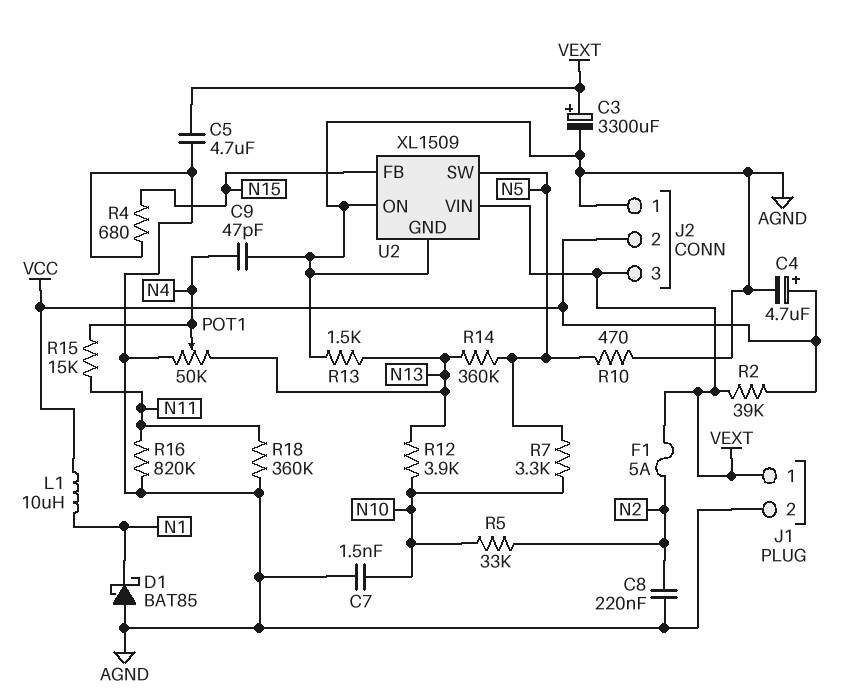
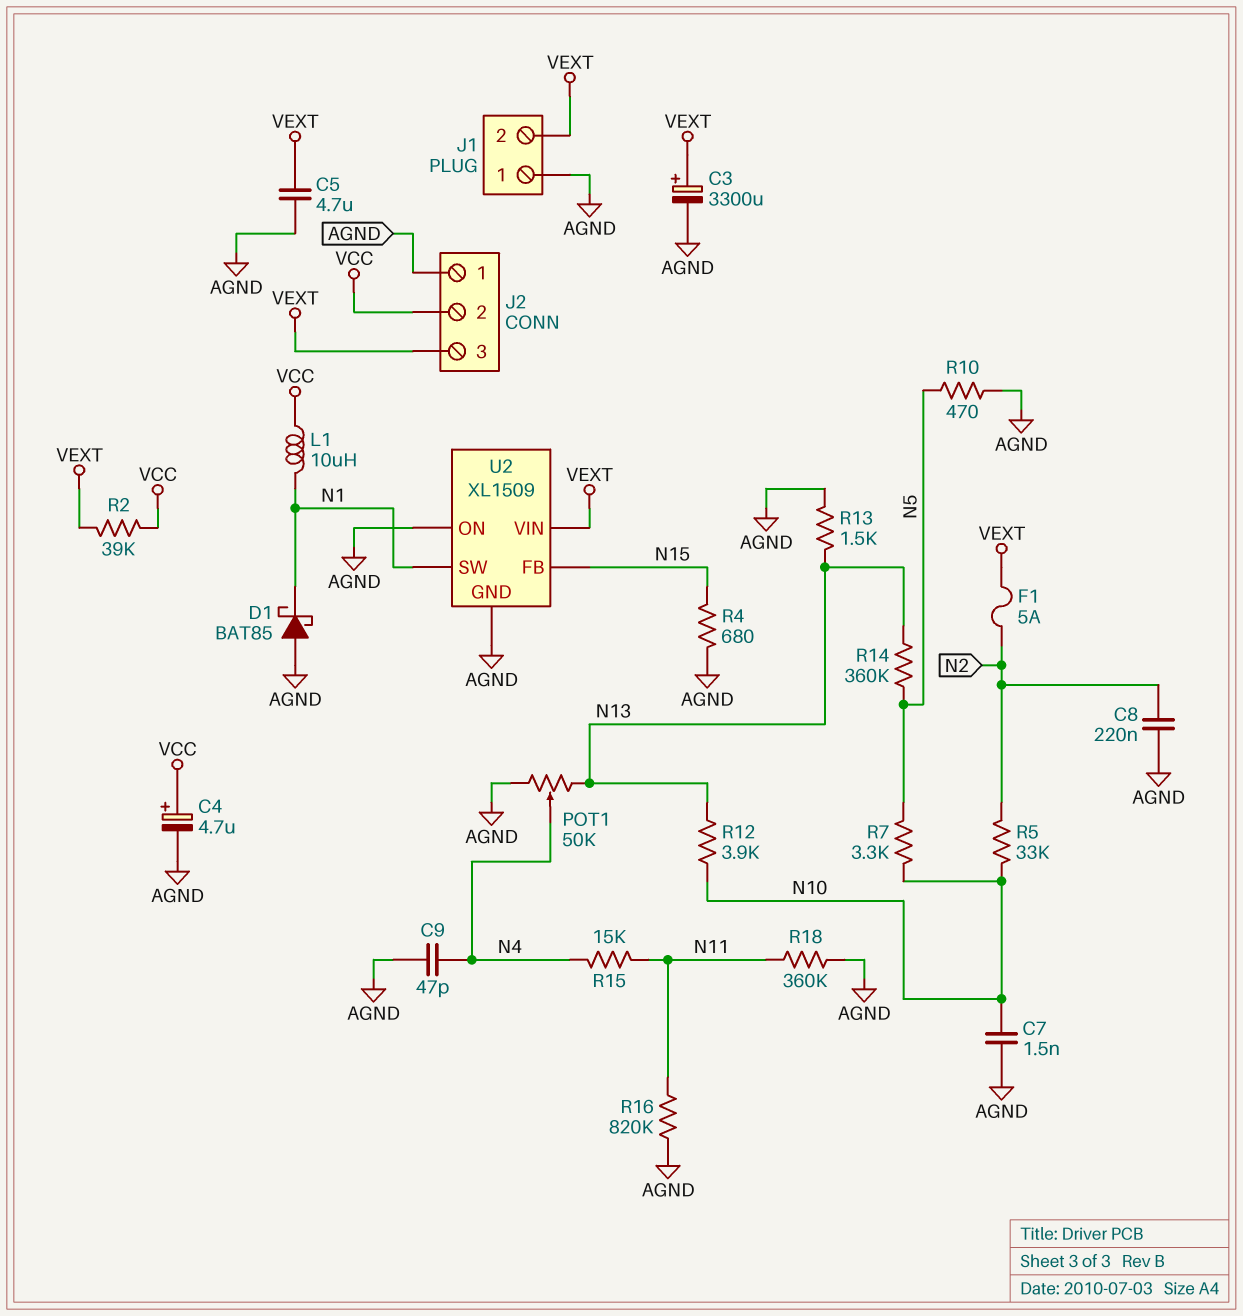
J1 pin 1: VEXT -> AGND
J1 pin 2: AGND -> VEXT
U2 pin SW: N5 -> N1

